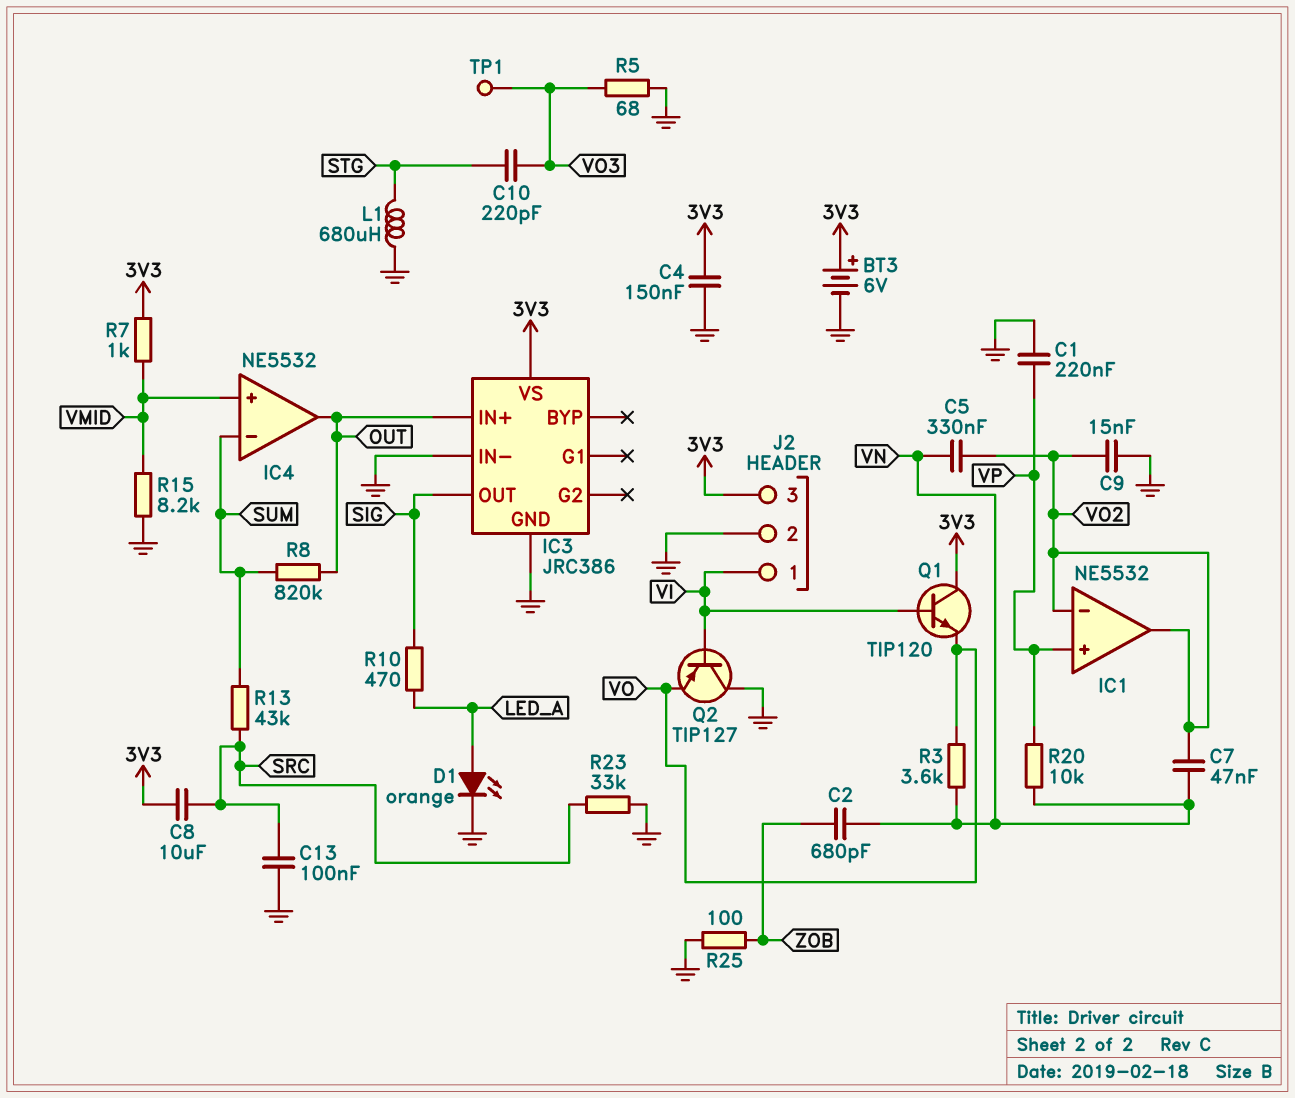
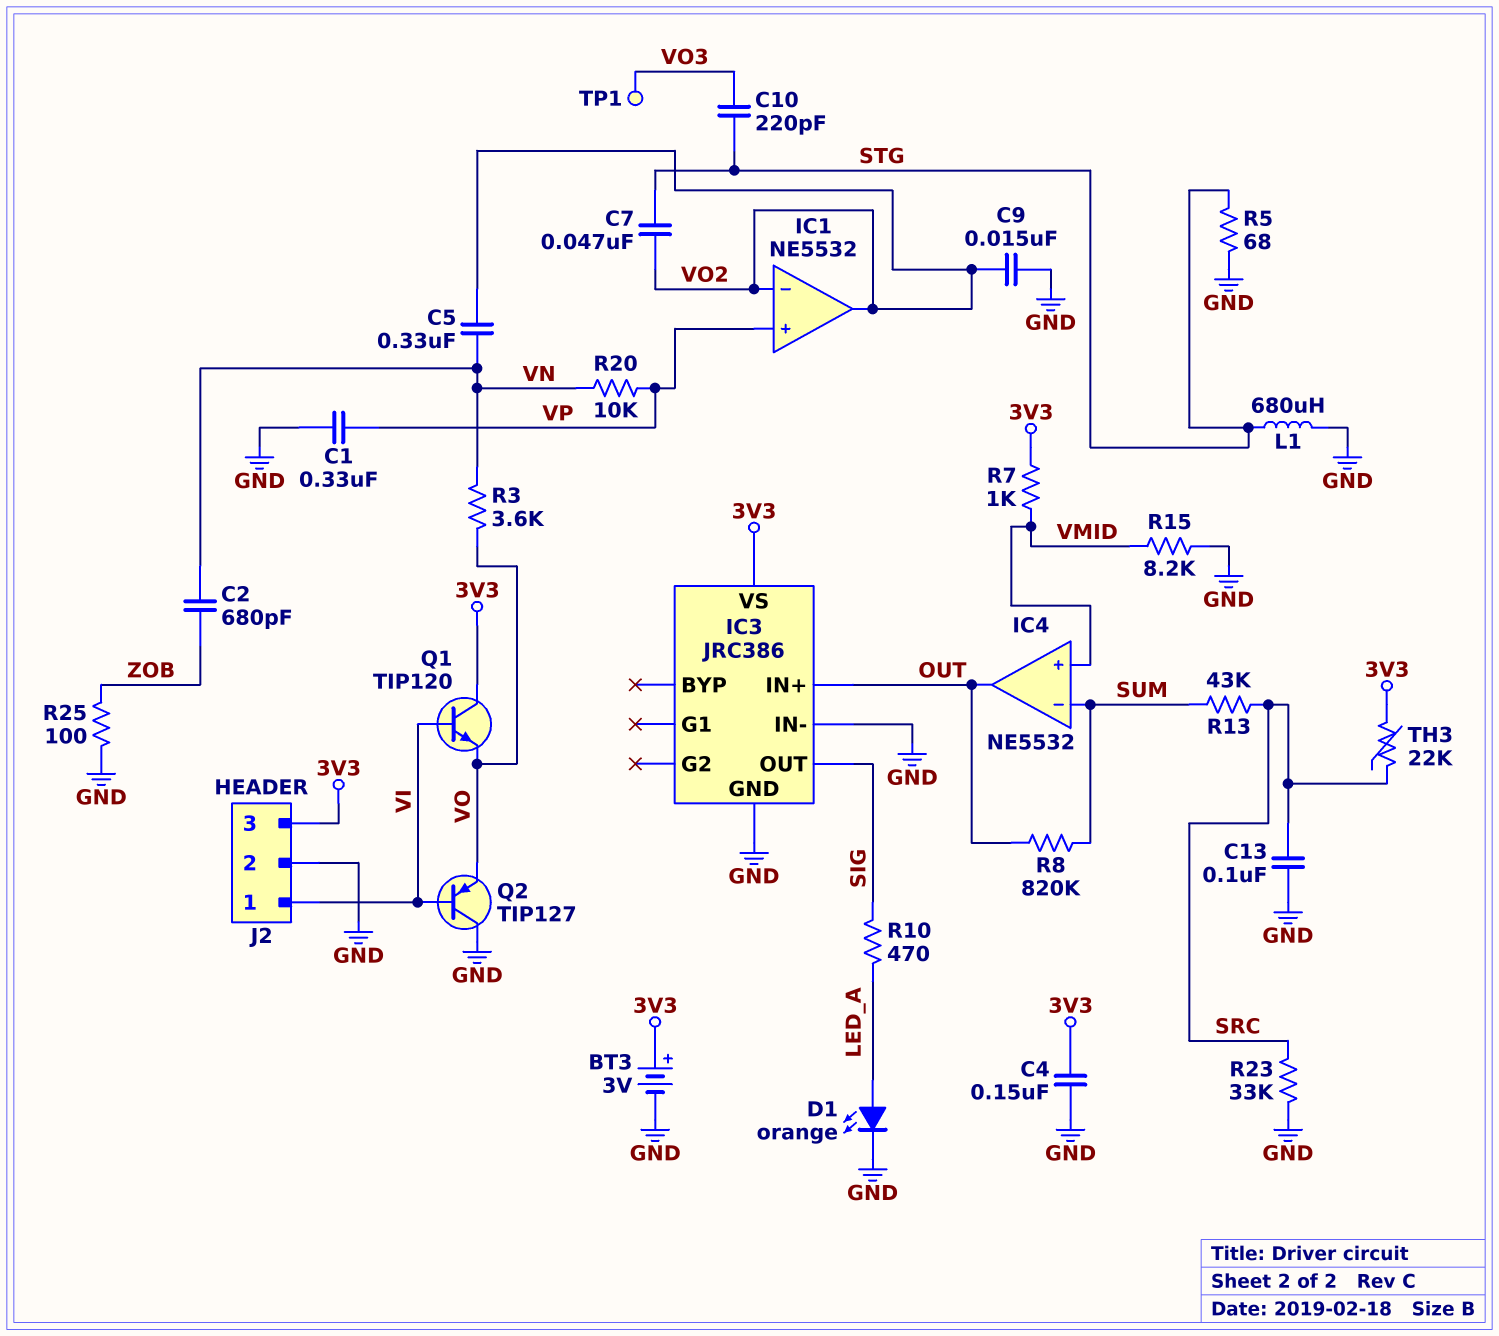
BT3: 6V (plus 3V3, minus GND) -> 3V (plus 3V3, minus GND)
C1: 220nF (GND, VP) -> 330nF (GND, VP)
C7: 47nF (VN, VO2) -> 47nF (STG, VO2)
C8: 10uF (3V3, SRC) -> none
R5: 68 (GND, VO3) -> 68 (GND, STG)
TH3: none -> 22k (3V3, SRC)

